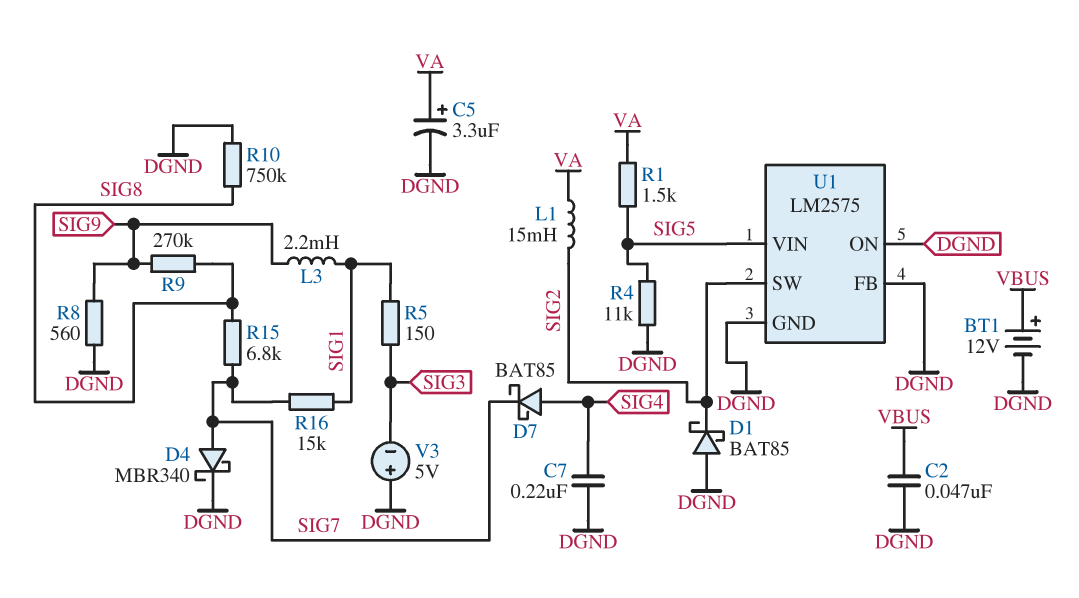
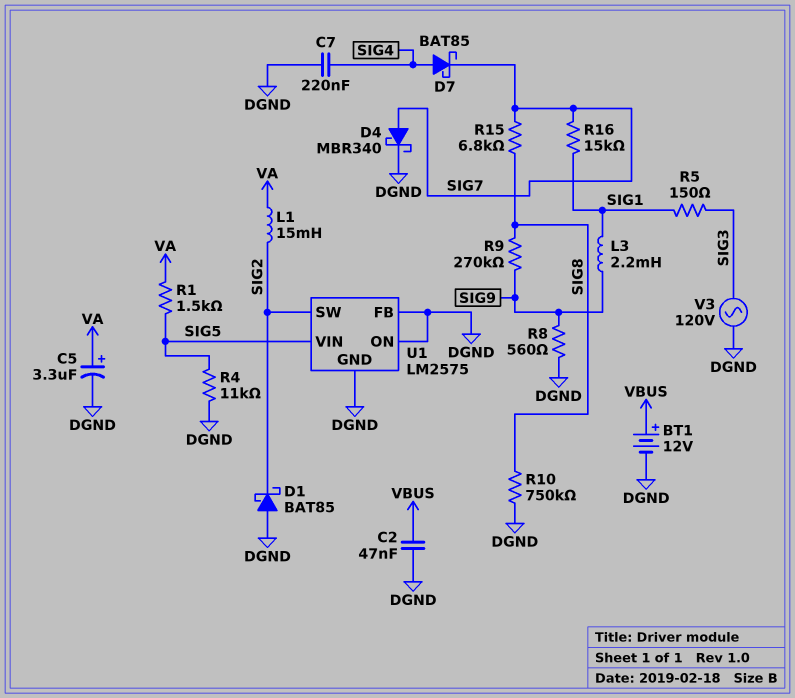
V3: 5V (plus DGND, minus SIG3) -> AC 120V (DGND, SIG3)

